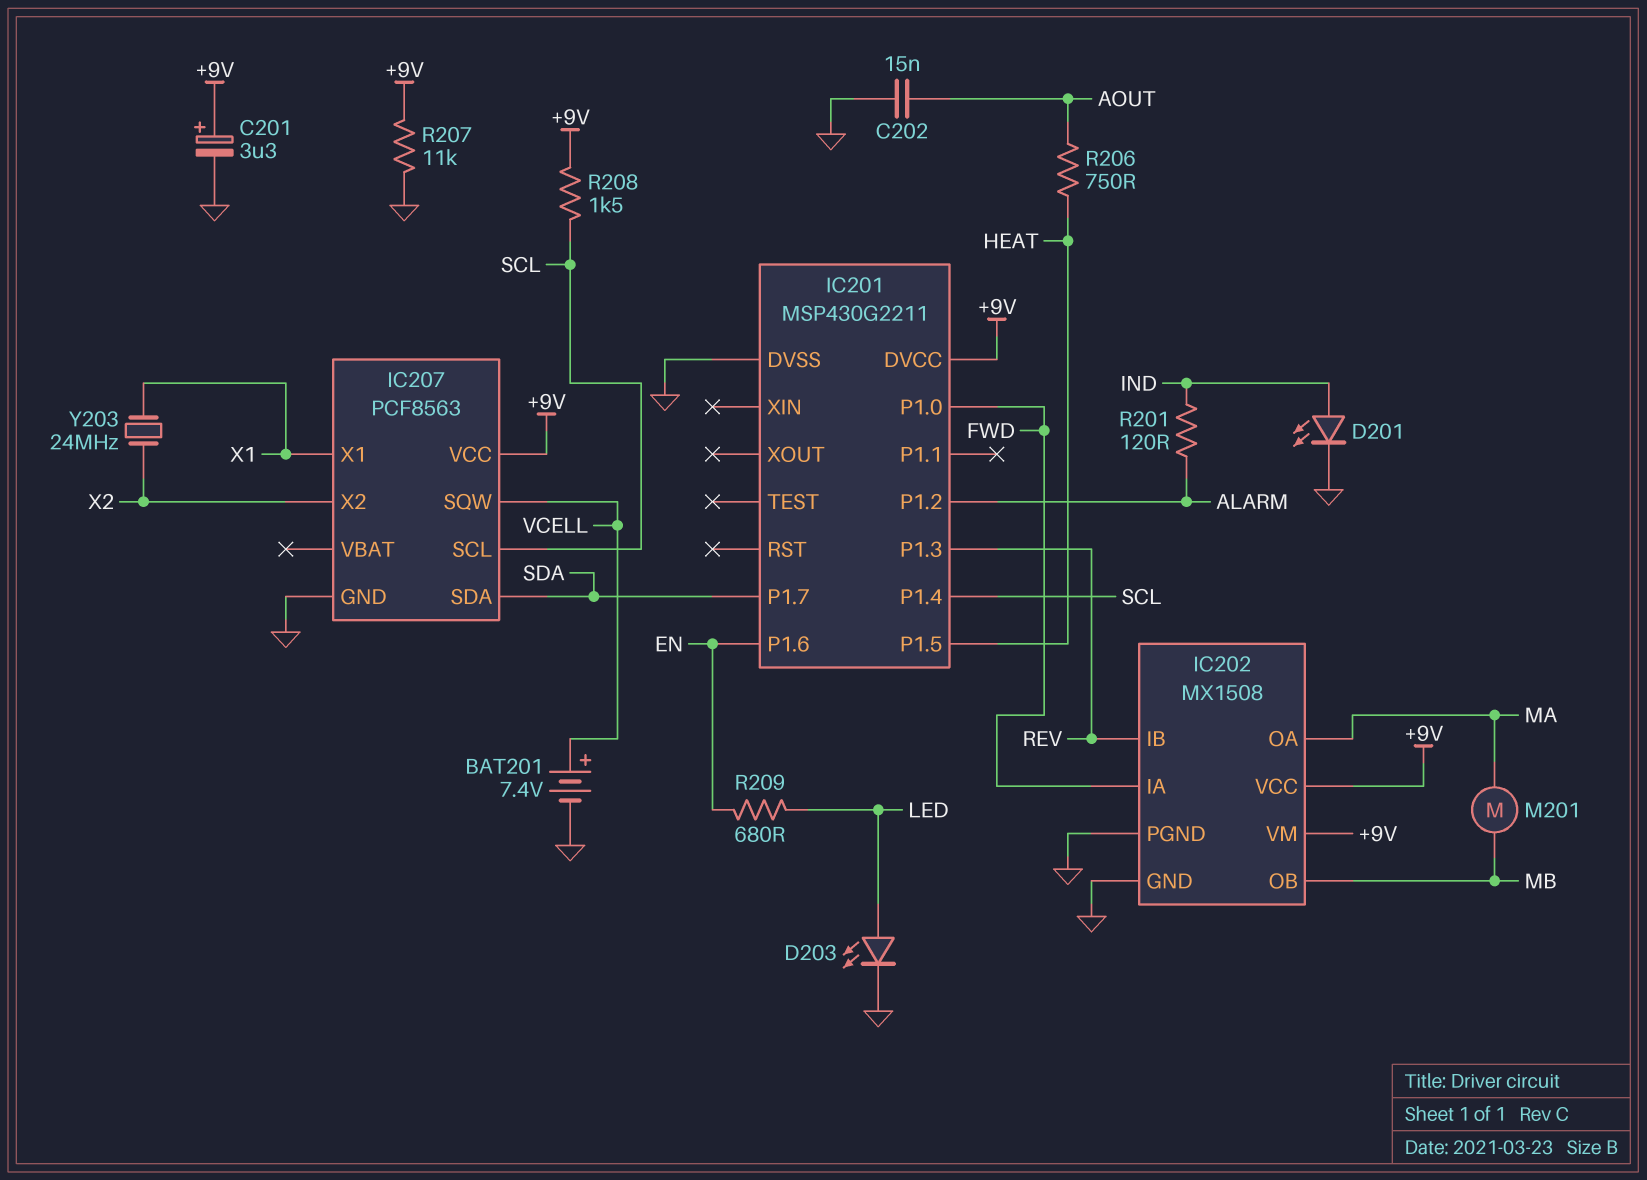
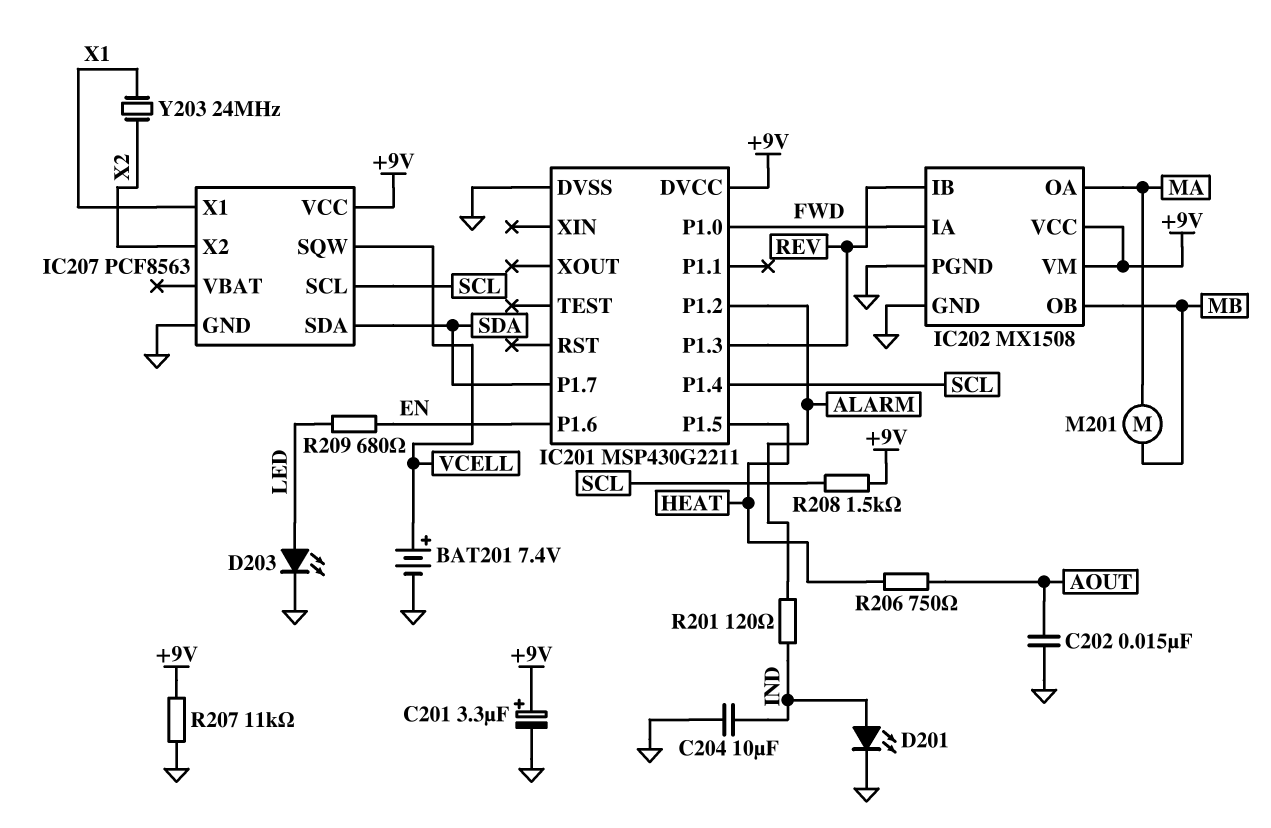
C204: none -> 10uF (GND, IND)

